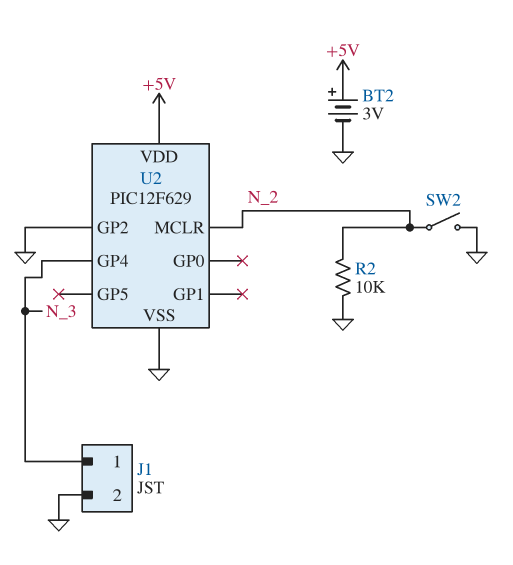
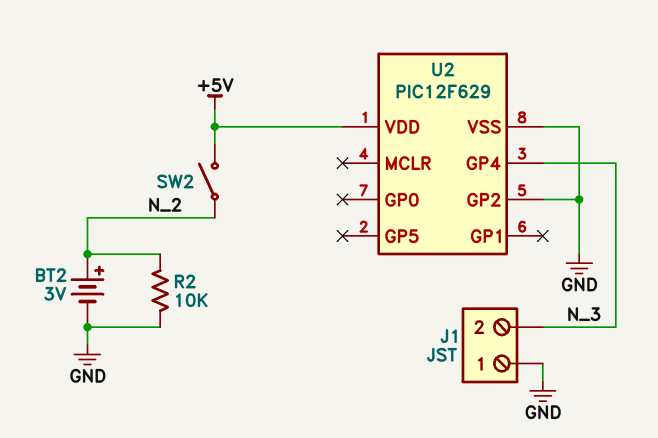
BT2: 3V (plus +5V, minus GND) -> 3V (plus N_2, minus GND)
J1 pin 1: N_3 -> GND
J1 pin 2: GND -> N_3
SW2: switch (GND, N_2) -> switch (+5V, N_2)
U2 pin MCLR: N_2 -> none

